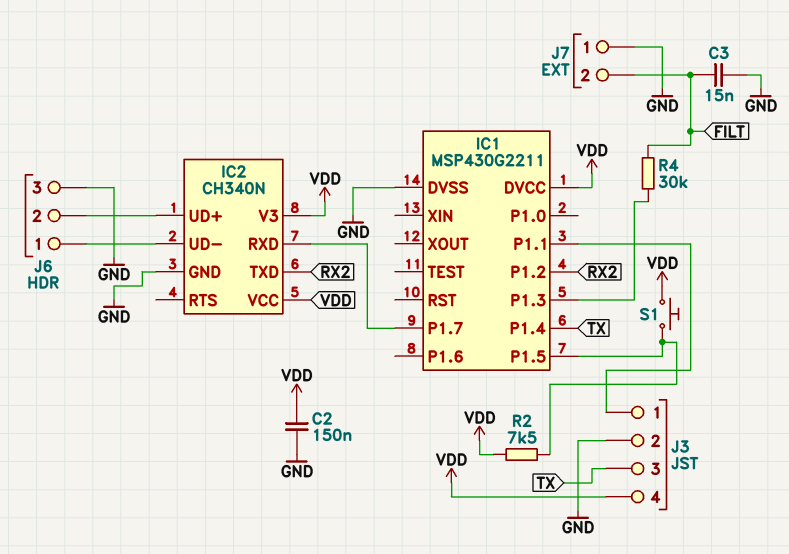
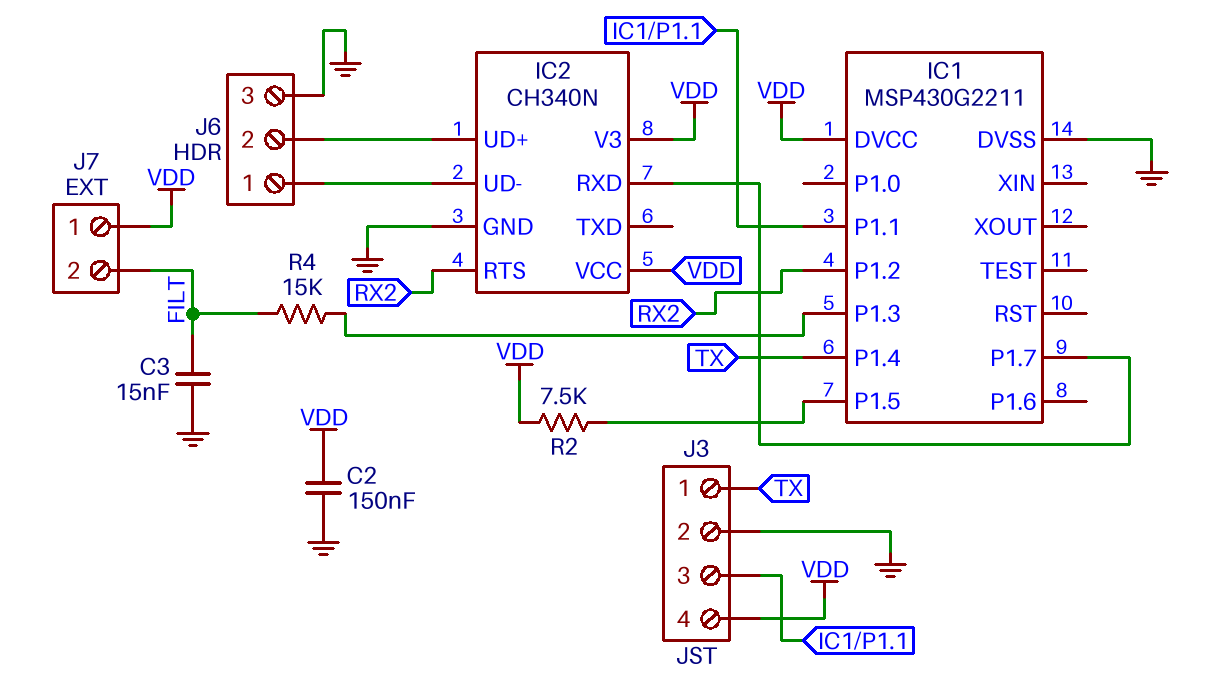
IC2 pin RTS: none -> RX2
IC2 pin TXD: RX2 -> none
J3 pin 1: IC1/P1.1 -> TX
J3 pin 3: TX -> IC1/P1.1
J7 pin 1: GND -> VDD
R4: 30k (FILT, IC1/P1.3) -> 15k (FILT, IC1/P1.3)
S1: button (IC1/P1.5, VDD) -> none

